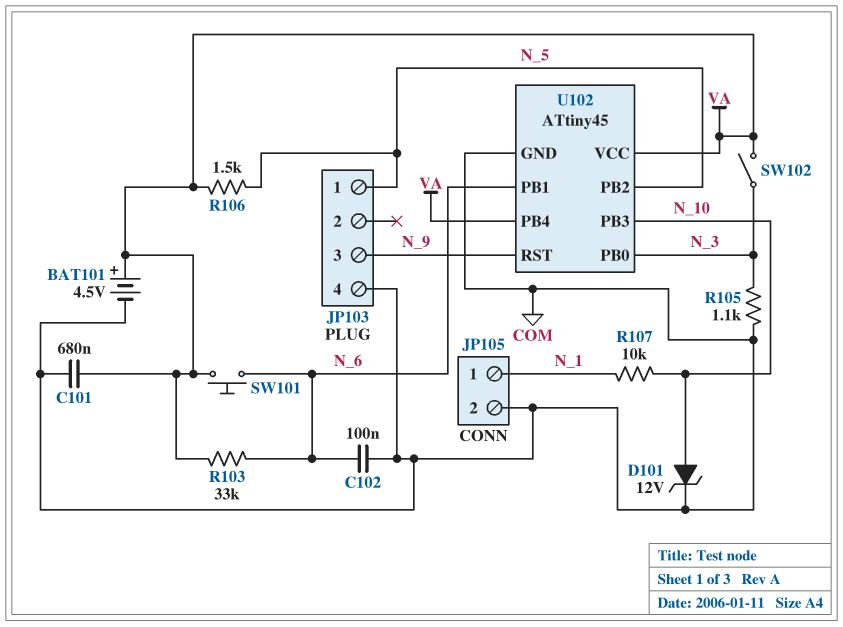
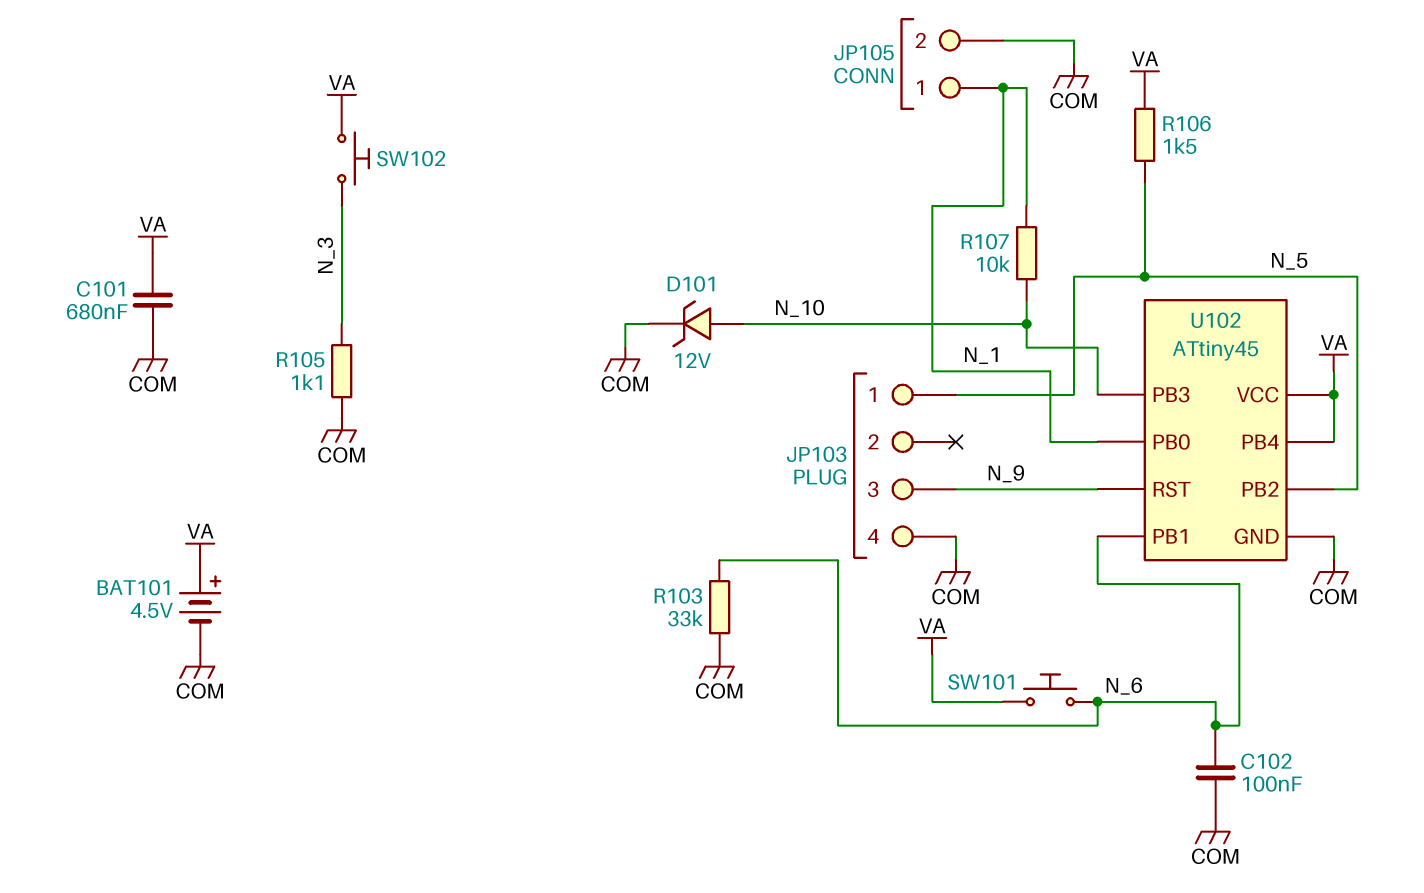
R103: 33k (N_6, VA) -> 33k (COM, N_6)
SW102: switch (N_3, VA) -> button (N_3, VA)
U102 pin PB0: N_3 -> N_1

